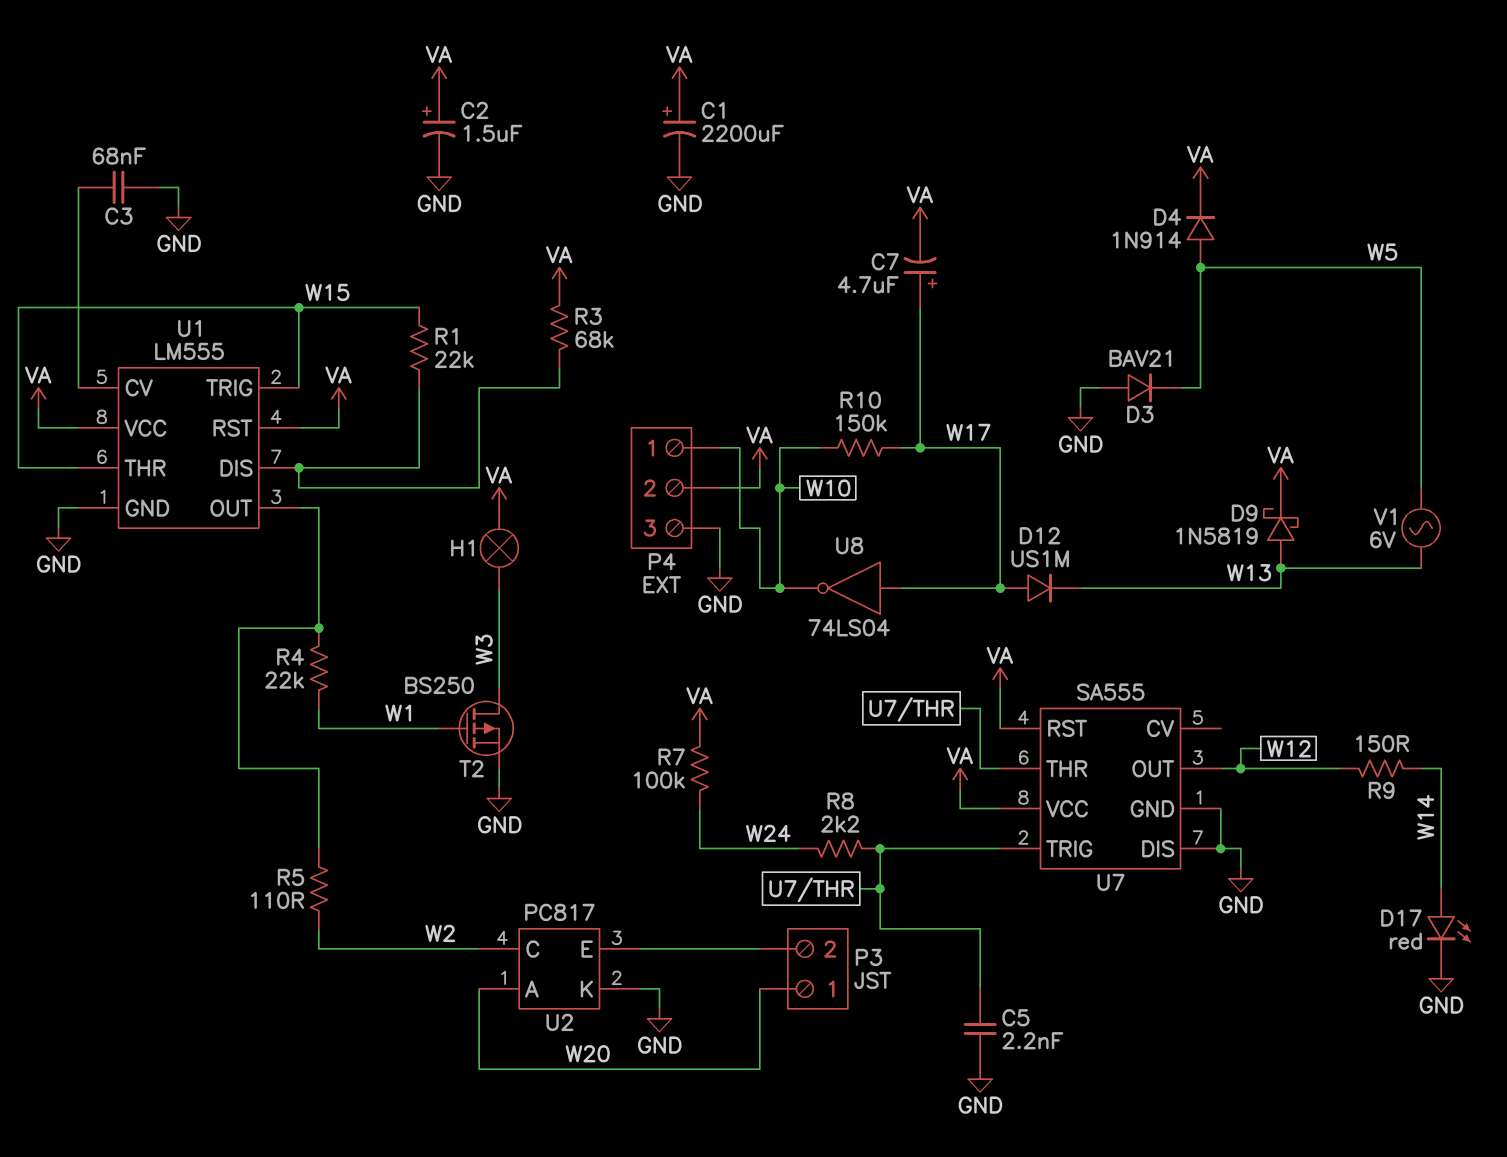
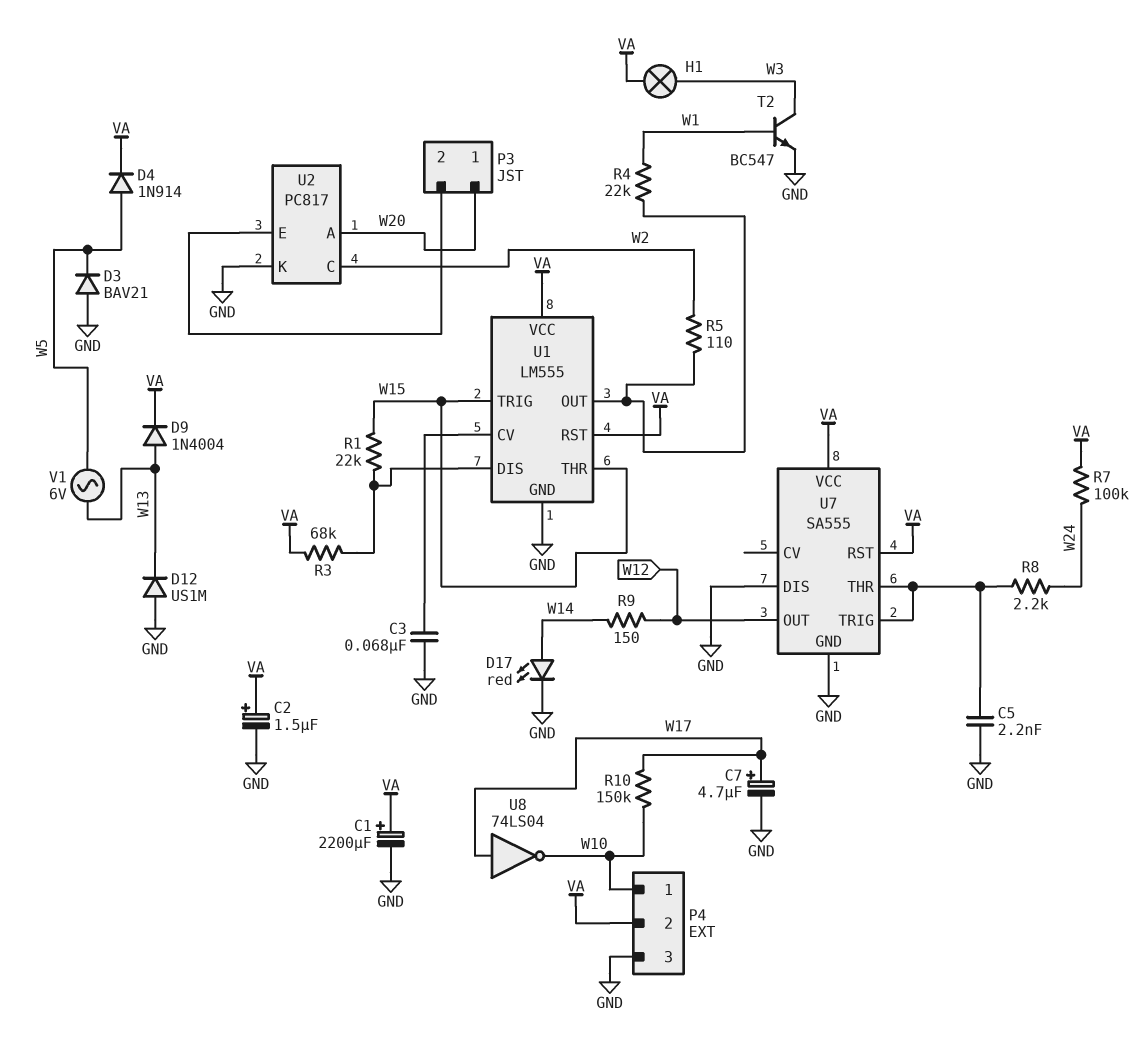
C7: 4.7uF (plus W17, minus VA) -> 4.7uF (plus W17, minus GND)
D9: schottky 1N5819 (A W13, K VA) -> diode 1N4004 (A W13, K VA)
D12: diode US1M (A W17, K W13) -> diode US1M (A GND, K W13)
T2: PMOS BS250 (G W1, D W3, S GND) -> NPN BC547 (B W1, C W3, E GND)

